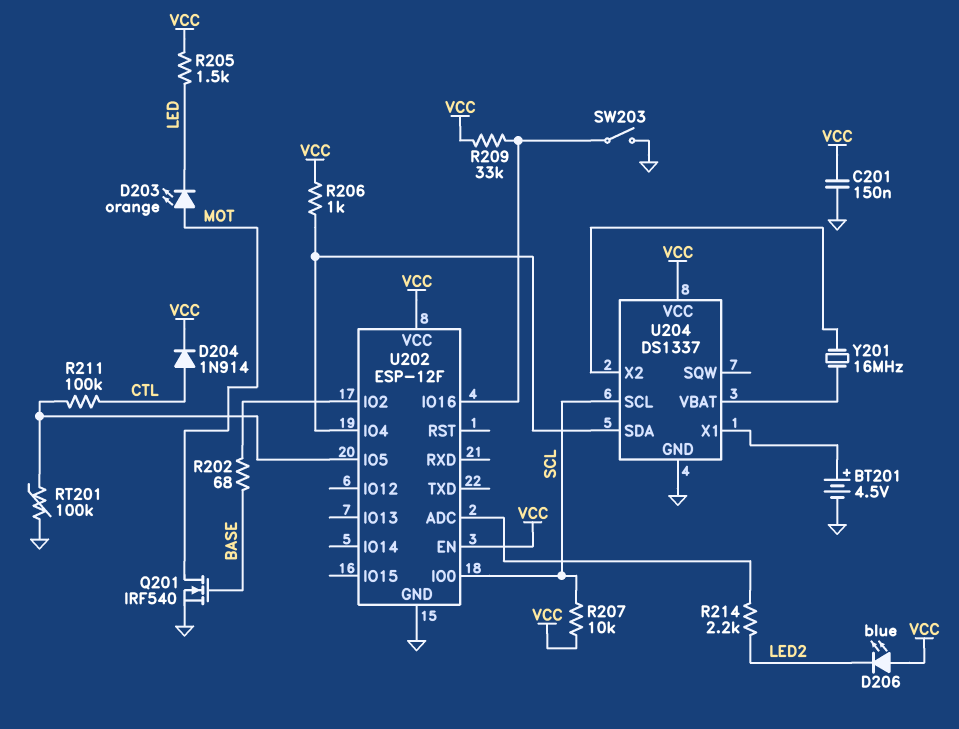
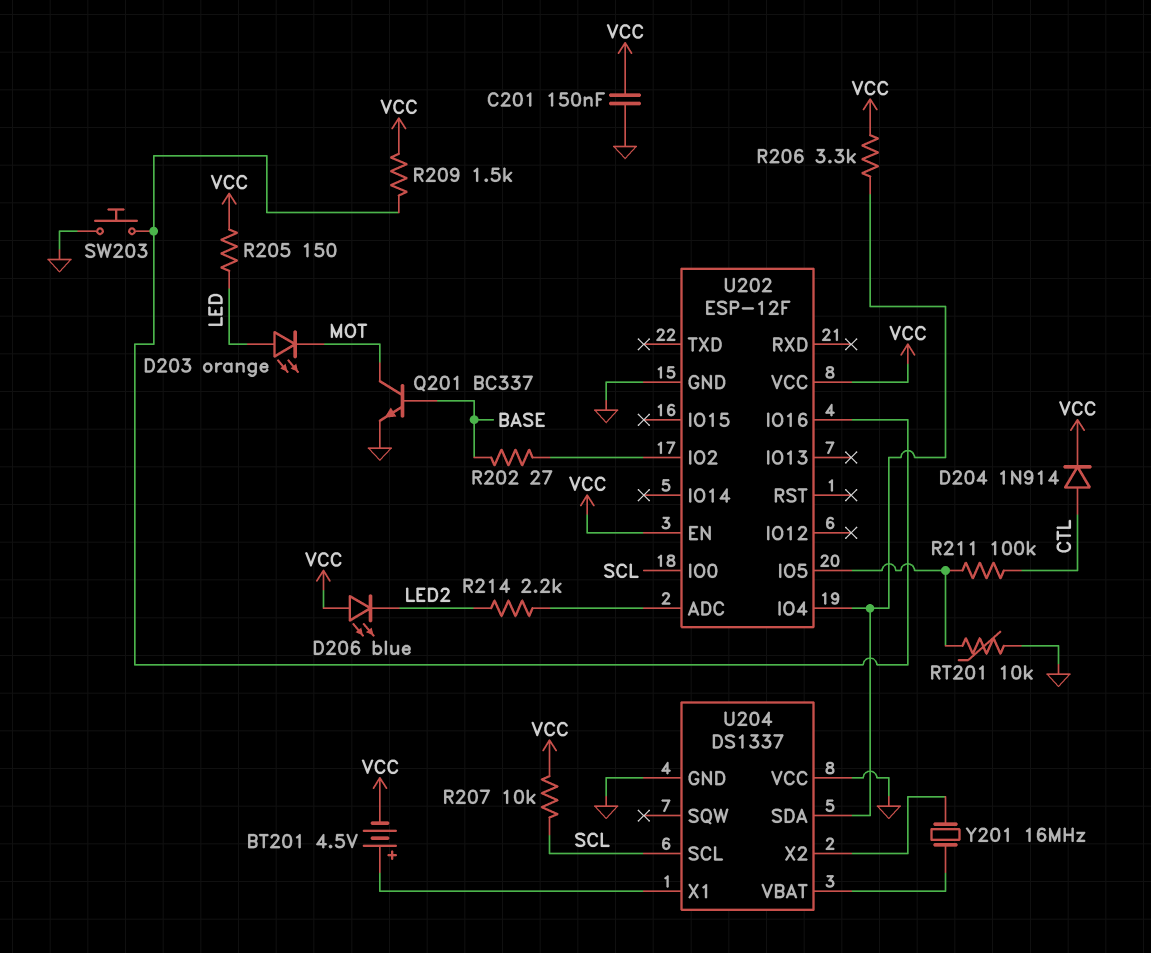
BT201: 4.5V (plus U204/X1, minus GND) -> 4.5V (plus U204/X1, minus VCC)
D203: LED orange (A MOT, K LED) -> LED orange (A LED, K MOT)
Q201: NMOS IRF540 (G BASE, D MOT, S GND) -> NPN BC337 (B BASE, C MOT, E GND)
R202: 68 (BASE, U202/IO2) -> 27 (BASE, U202/IO2)
R205: 1.5k (LED, VCC) -> 150 (LED, VCC)
R206: 1k (U202/IO4, VCC) -> 3.3k (U202/IO4, VCC)
R209: 33k (U202/IO16, VCC) -> 1.5k (U202/IO16, VCC)
RT201: 100k (GND, U202/IO5) -> 10k (GND, U202/IO5)
SW203: switch (GND, U202/IO16) -> button (GND, U202/IO16)
U204 pin VCC: VCC -> GND

